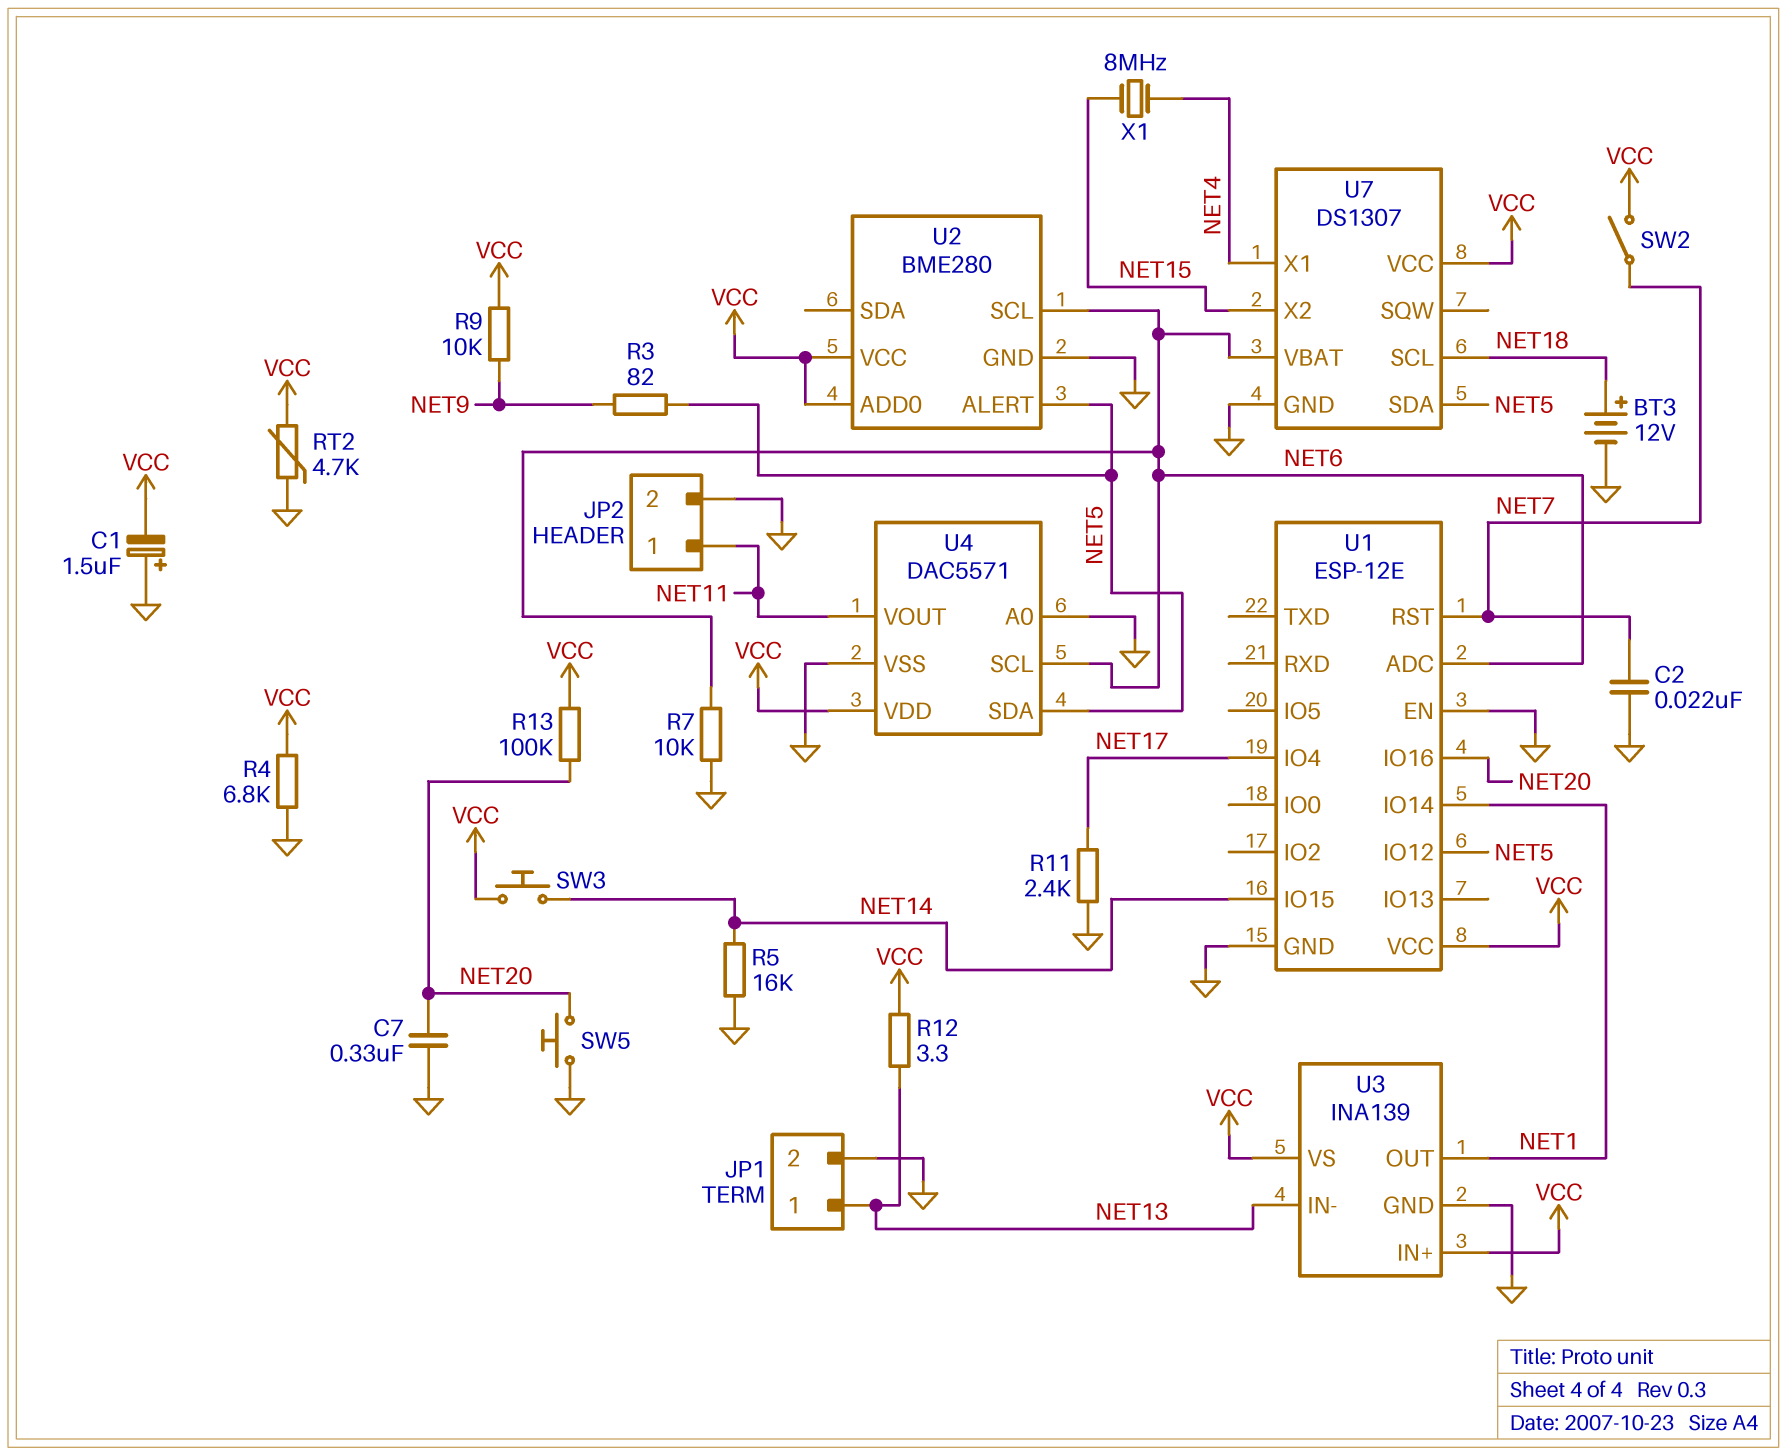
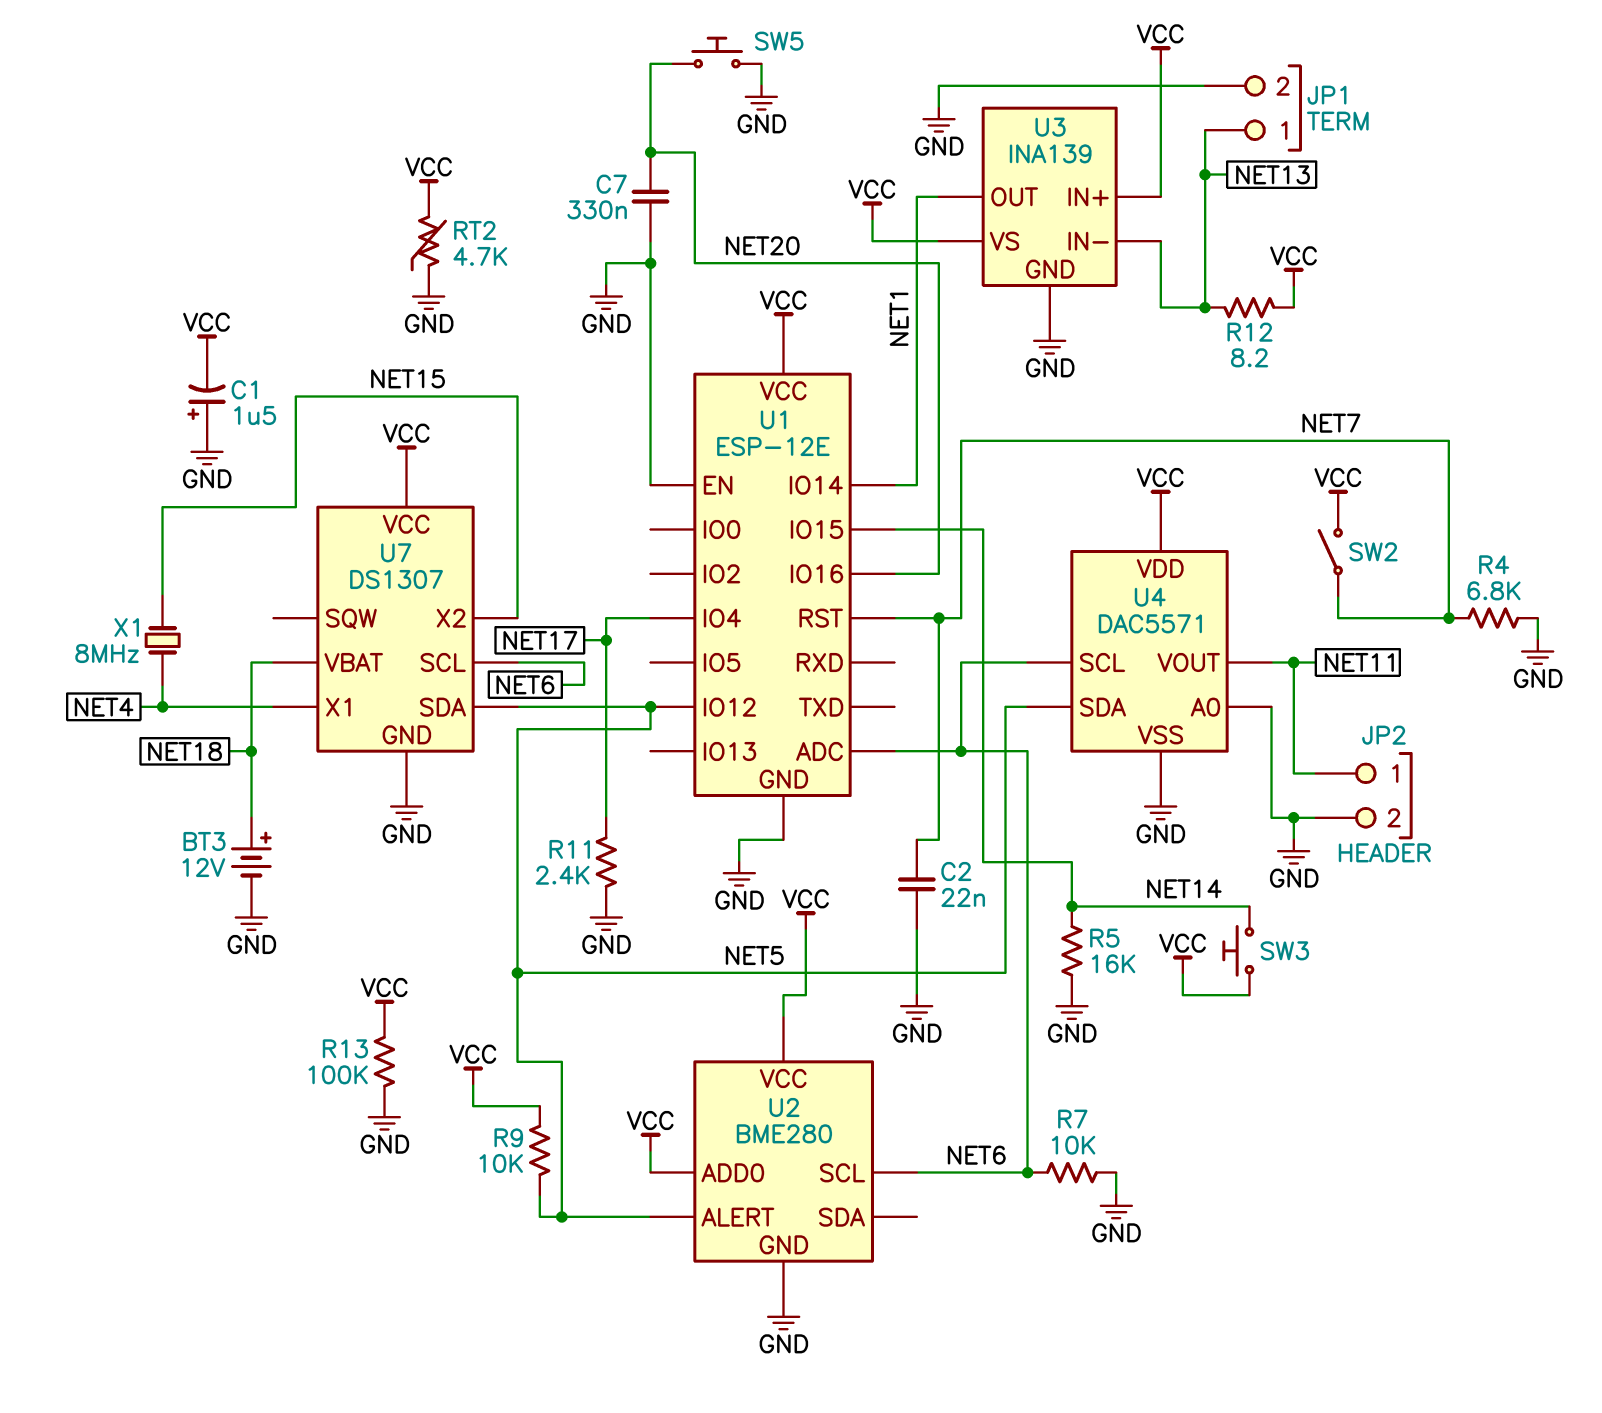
R3: 82 (NET5, NET9) -> none
R4: 6.8k (GND, VCC) -> 6.8k (GND, NET7)
R9: 10k (NET9, VCC) -> 10k (NET5, VCC)
R12: 3.3 (NET13, VCC) -> 8.2 (NET13, VCC)
R13: 100k (NET20, VCC) -> 100k (GND, VCC)
U7 pin SCL: NET18 -> NET6
U7 pin VBAT: NET6 -> NET18

